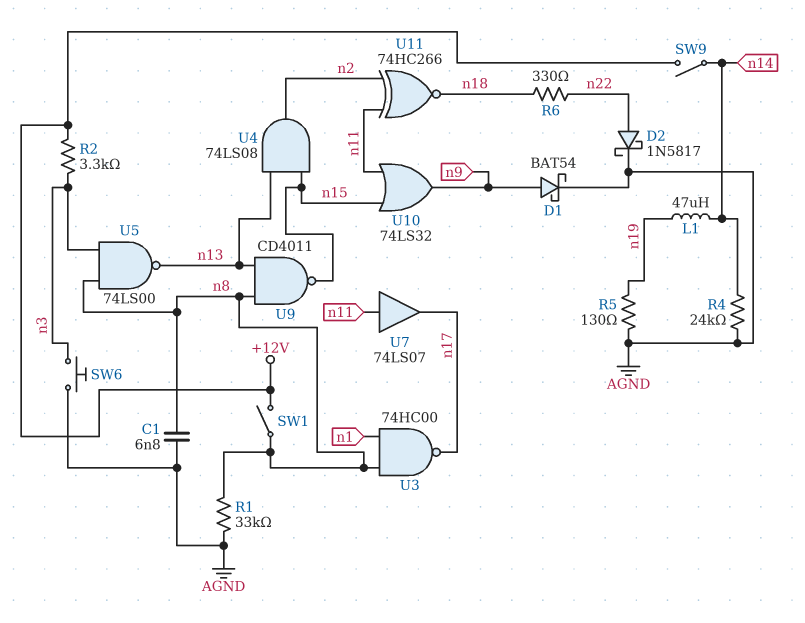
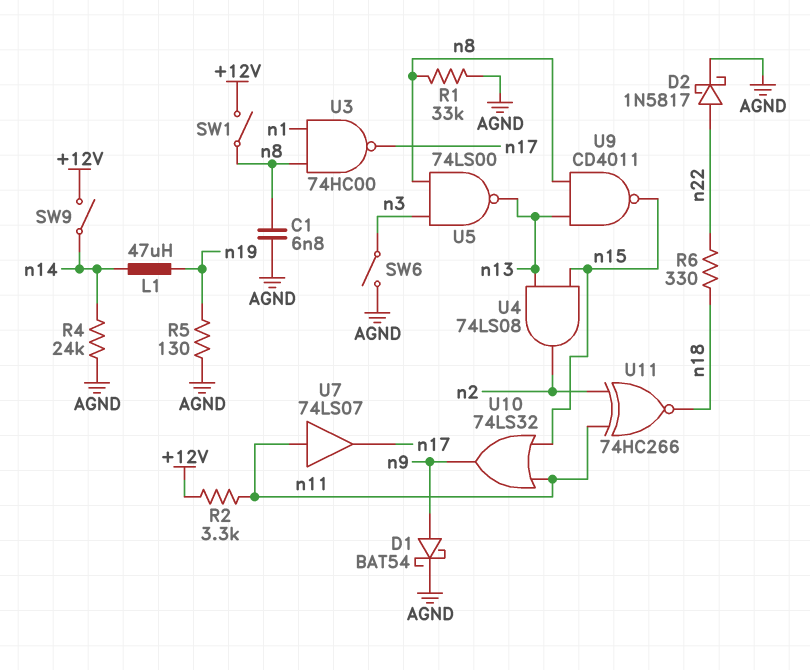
R2: 3.3k (+12V, n3) -> 3.3k (+12V, n11)
SW6: button (AGND, n3) -> switch (AGND, n3)

